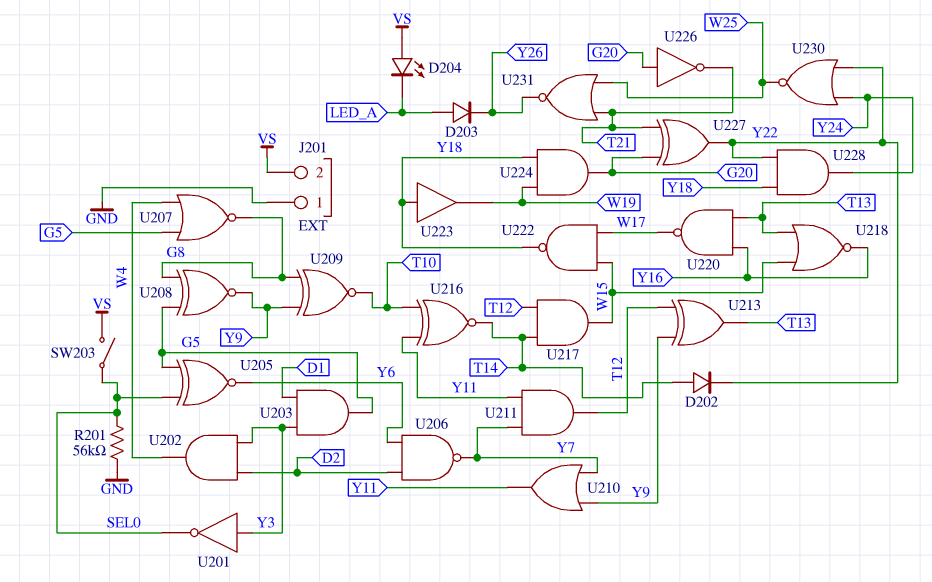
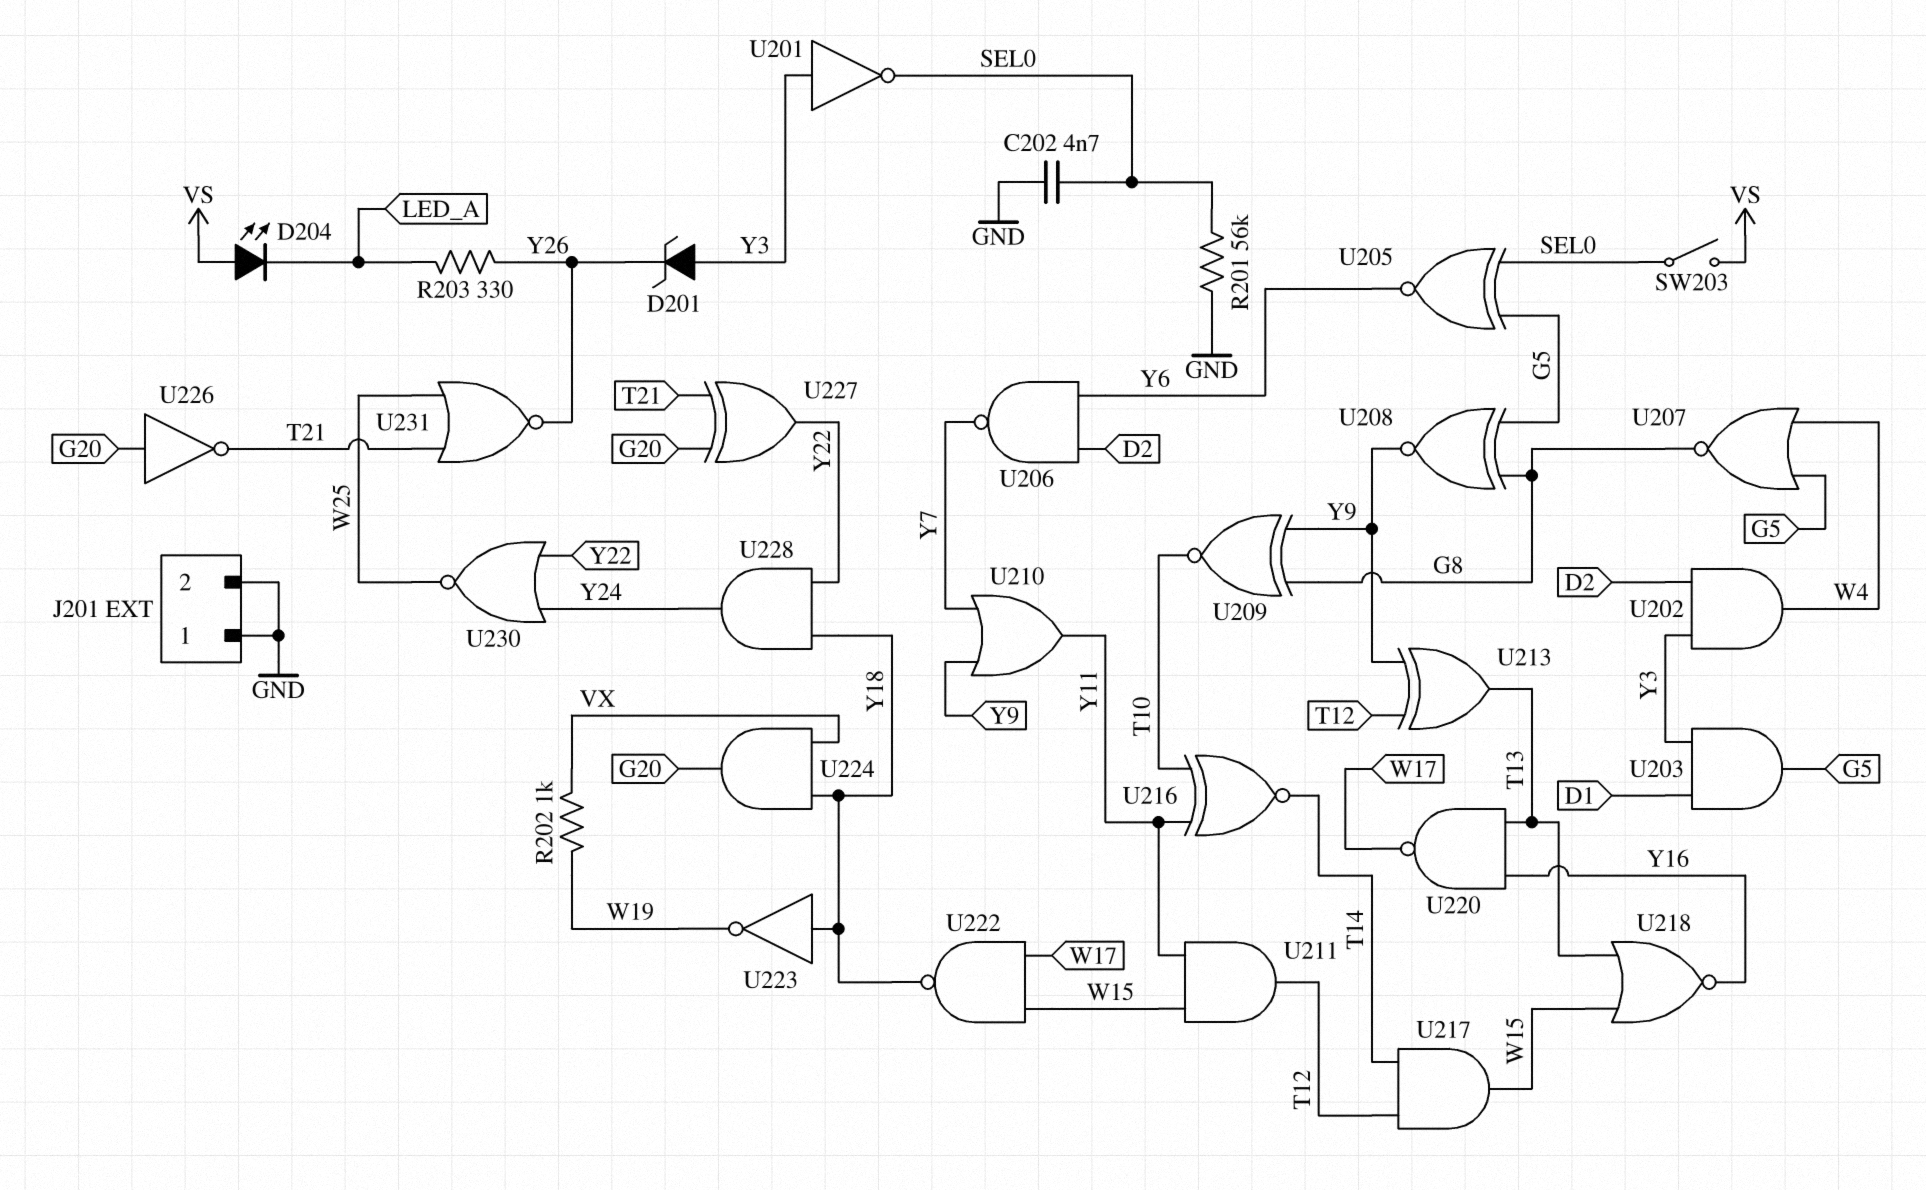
C202: none -> 4.7nF (GND, SEL0)
D201: none -> zener (A Y3, K Y26)
D202: diode (A T14, K Y22) -> none
D203: diode (A LED_A, K Y26) -> none
J201 pin 2: VS -> GND
R202: none -> 1k (VX, W19)
R203: none -> 330 (LED_A, Y26)
U211: AND (in Y7, in Y11, out T12) -> AND (in W15, in Y11, out T12)
U223: buffer (in Y18, out W19) -> NOT (in Y18, out W19)
U224: AND (in W19, in Y18, out G20) -> AND (in VX, in Y18, out G20)

